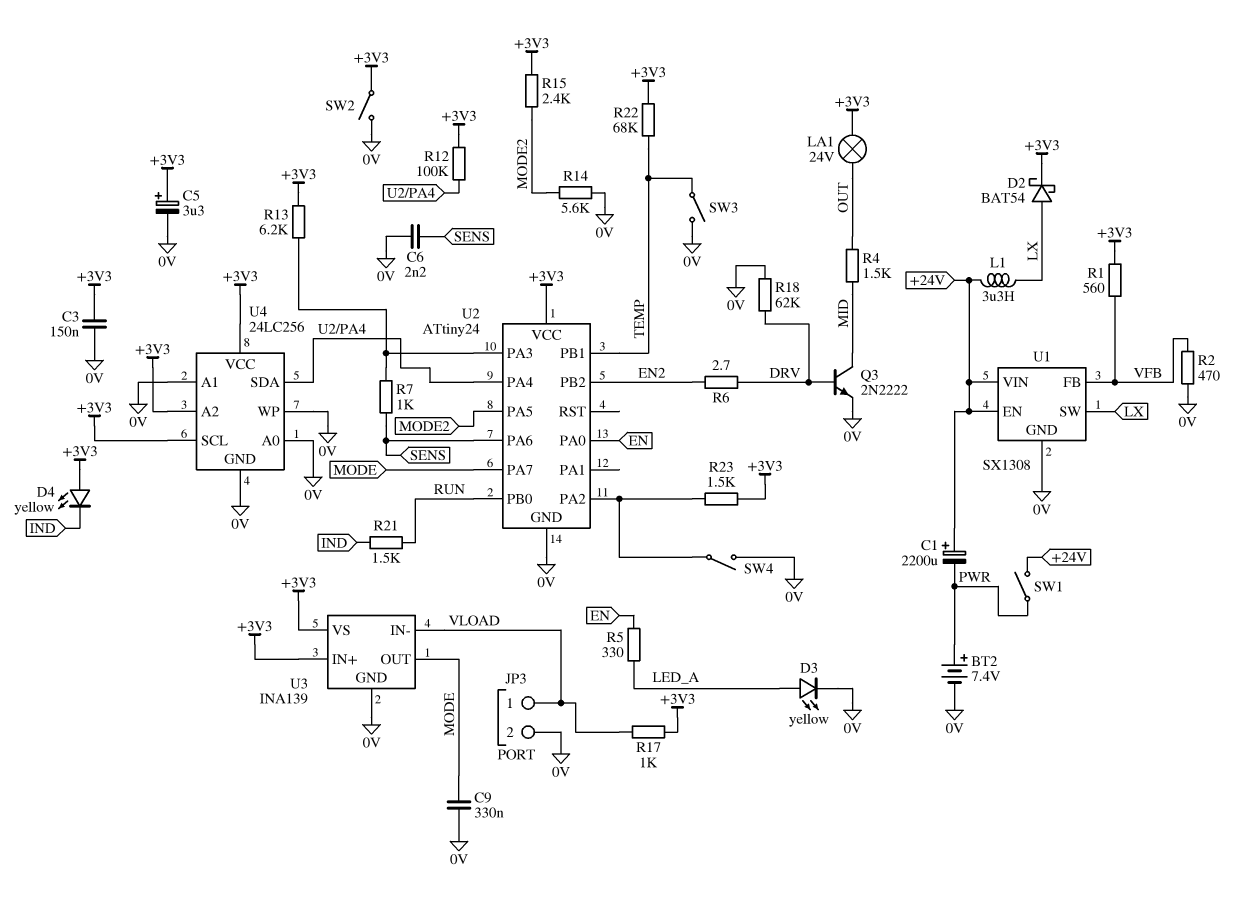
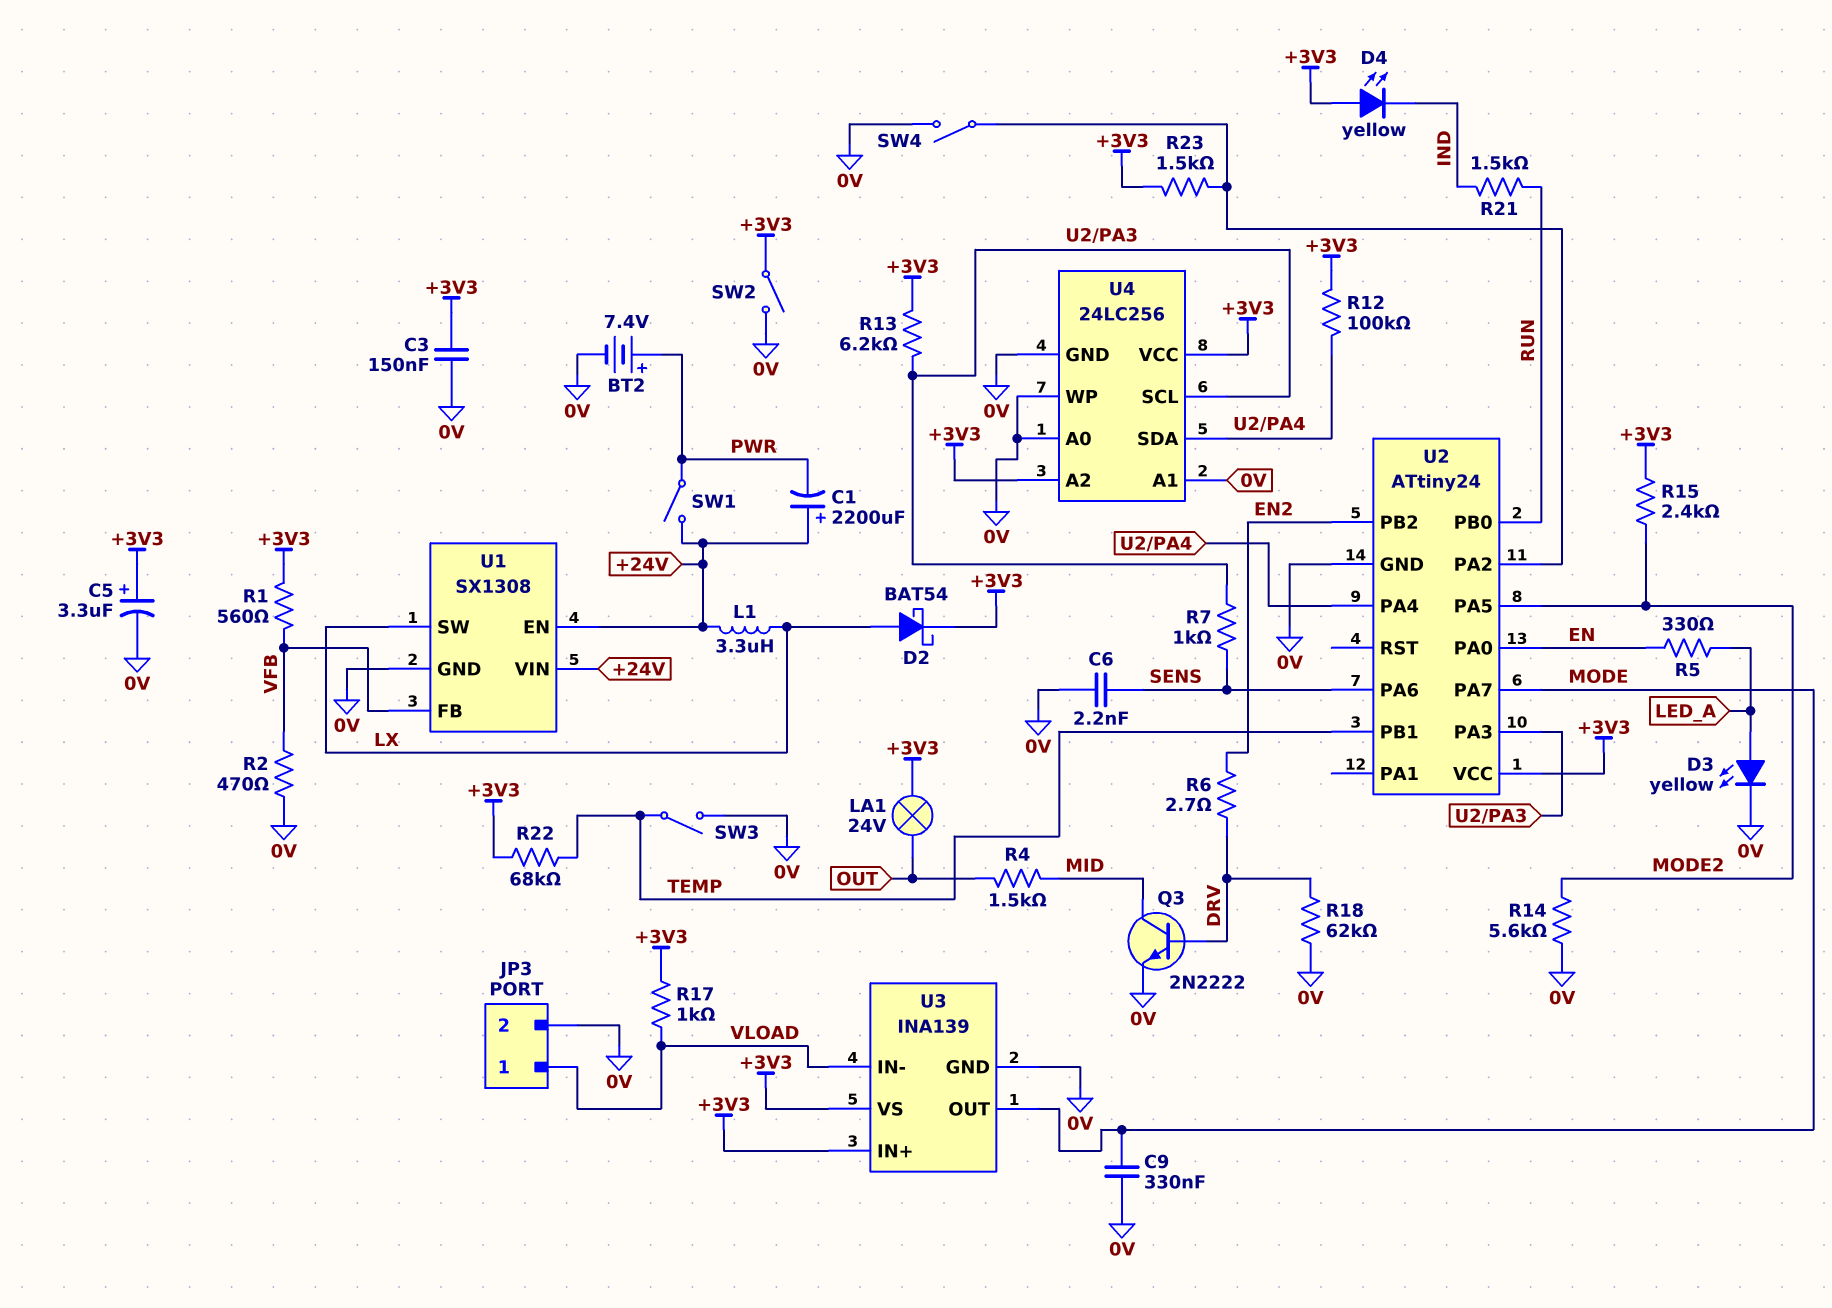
U4 pin SCL: +3V3 -> U2/PA3

